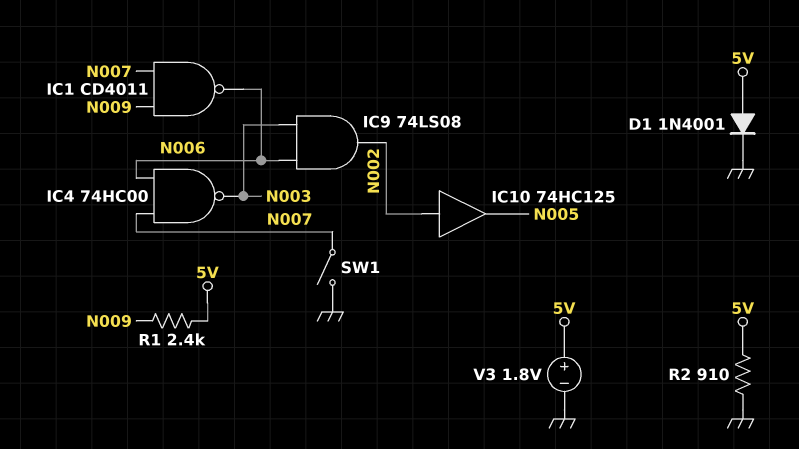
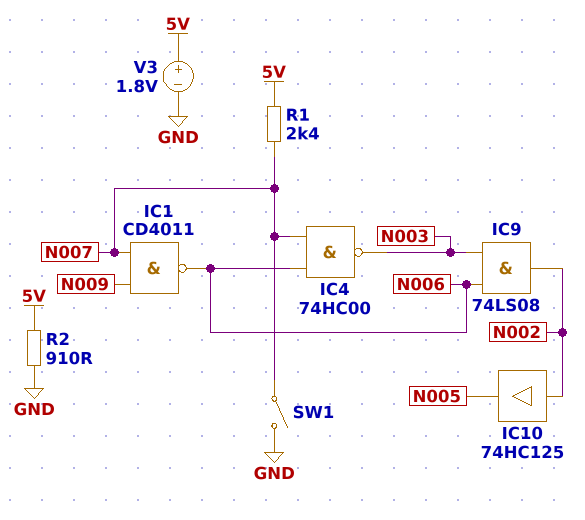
D1: diode 1N4001 (A 5V, K GND) -> none
R1: 2.4k (5V, N009) -> 2.4k (5V, N007)

